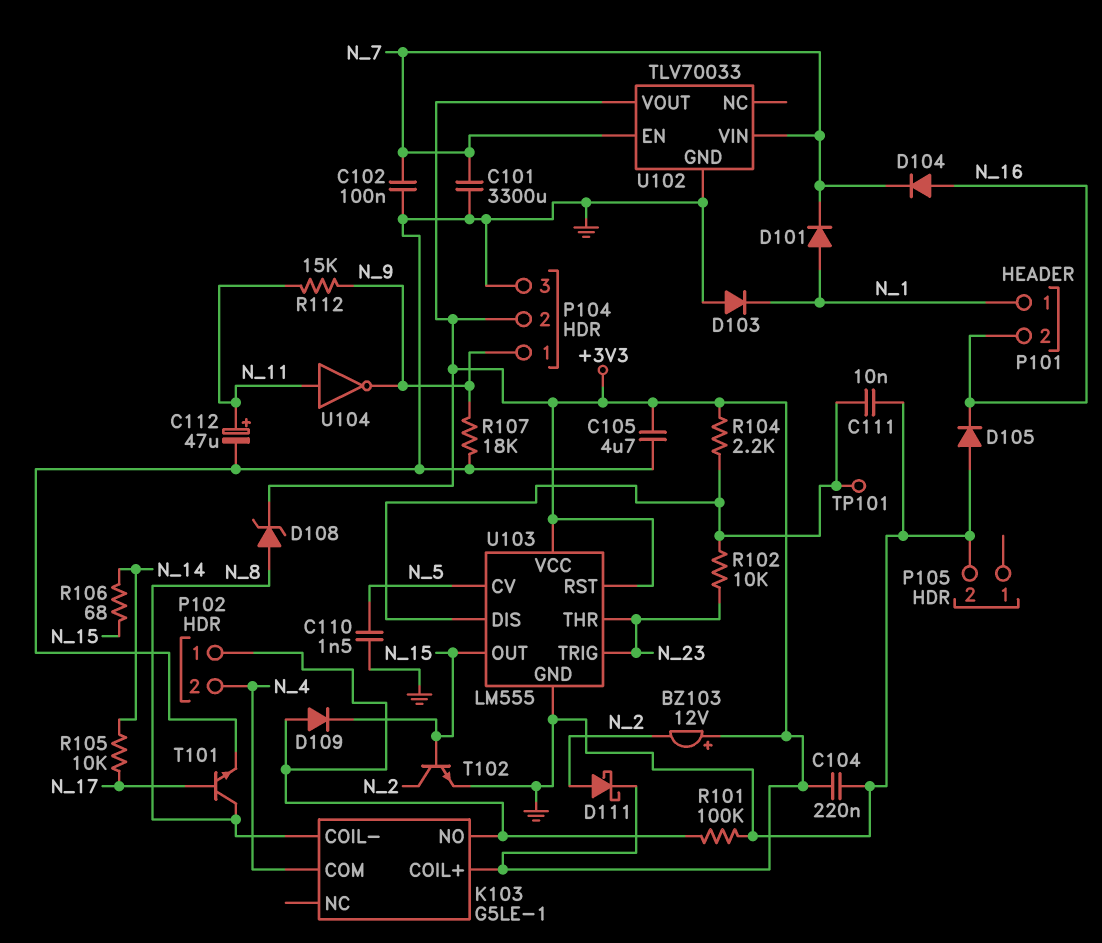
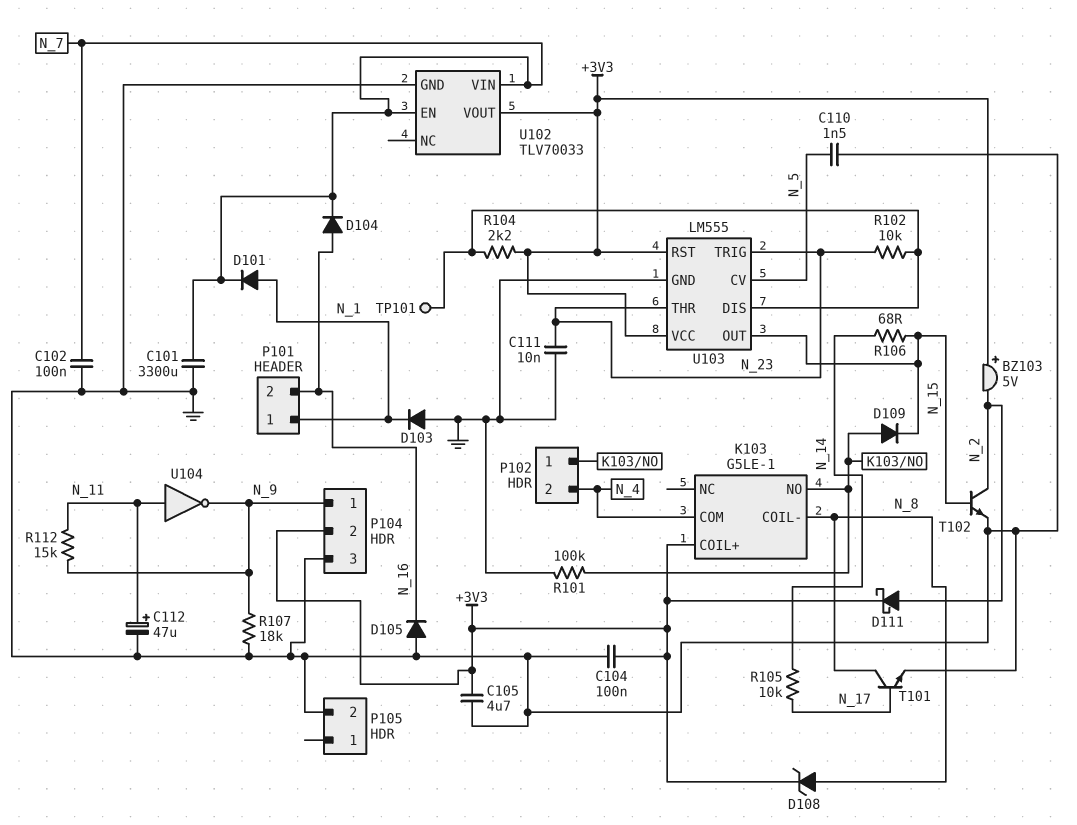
BZ103: buzzer 12V (plus +3V3, minus N_2) -> buzzer 5V (plus +3V3, minus N_2)
C104: 220nF (+3V3, GND) -> 100nF (+3V3, GND)
C111: 10nF (GND, U103/DIS) -> 10nF (GND, N_23)

